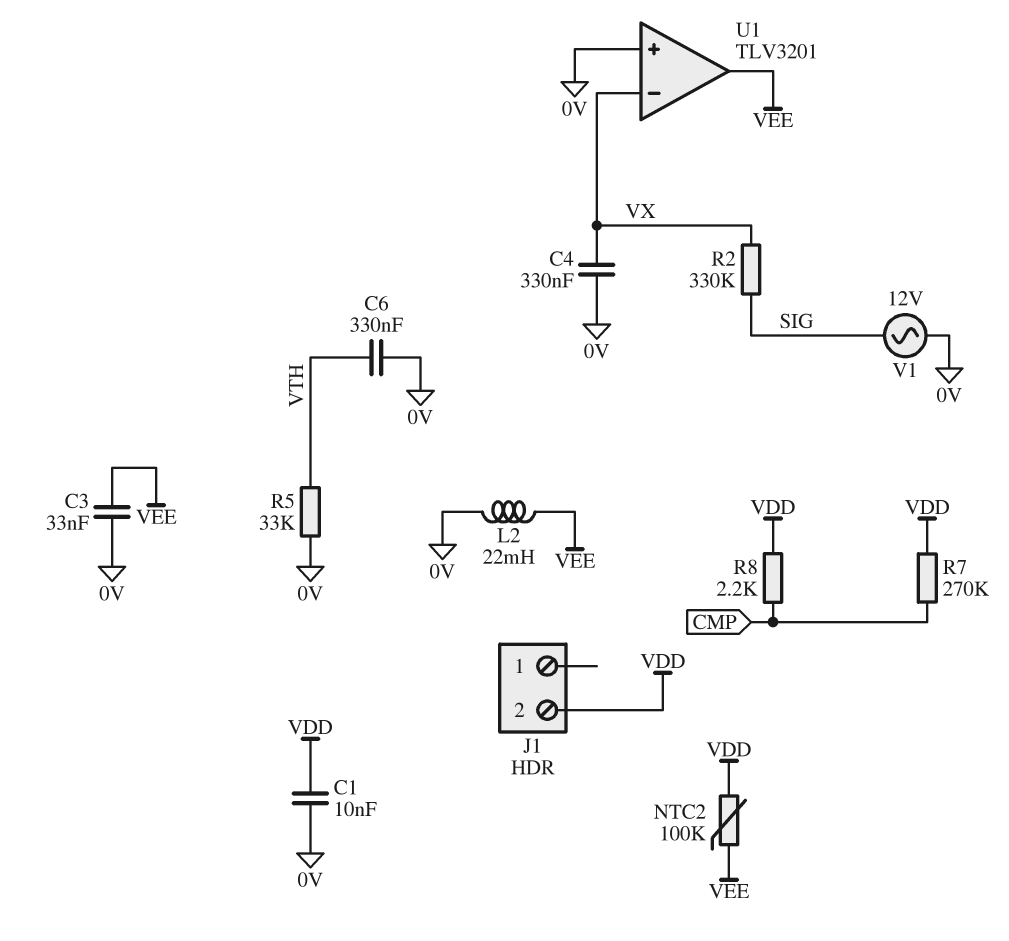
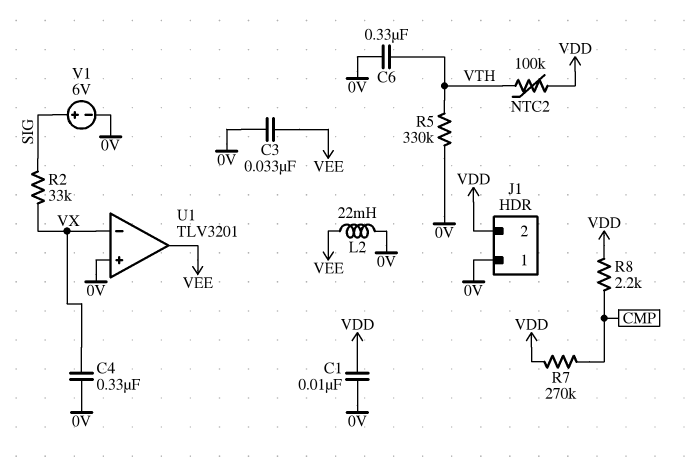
J1 pin 1: none -> 0V
NTC2: 100k (VDD, VEE) -> 100k (VDD, VTH)
R2: 330k (SIG, VX) -> 33k (SIG, VX)
R5: 33k (0V, VTH) -> 330k (0V, VTH)
V1: AC 12V (0V, SIG) -> 6V (plus SIG, minus 0V)

